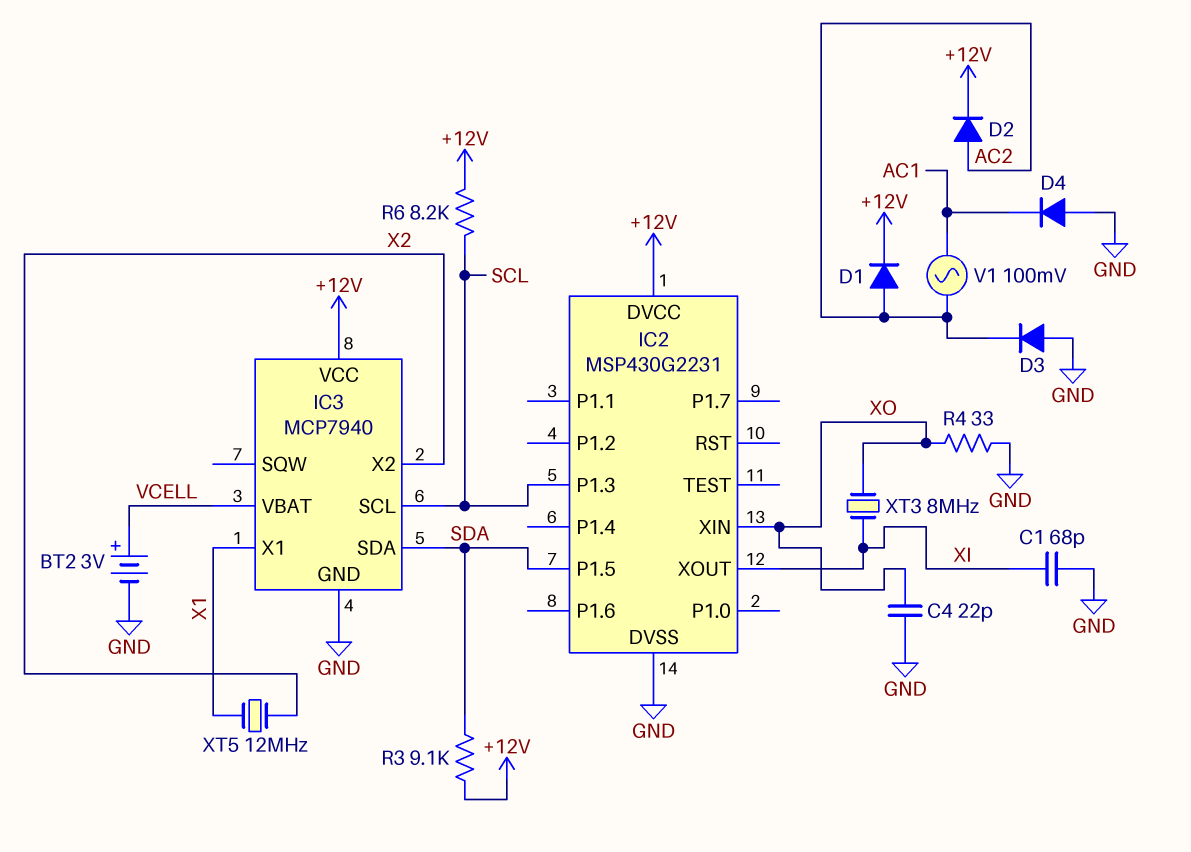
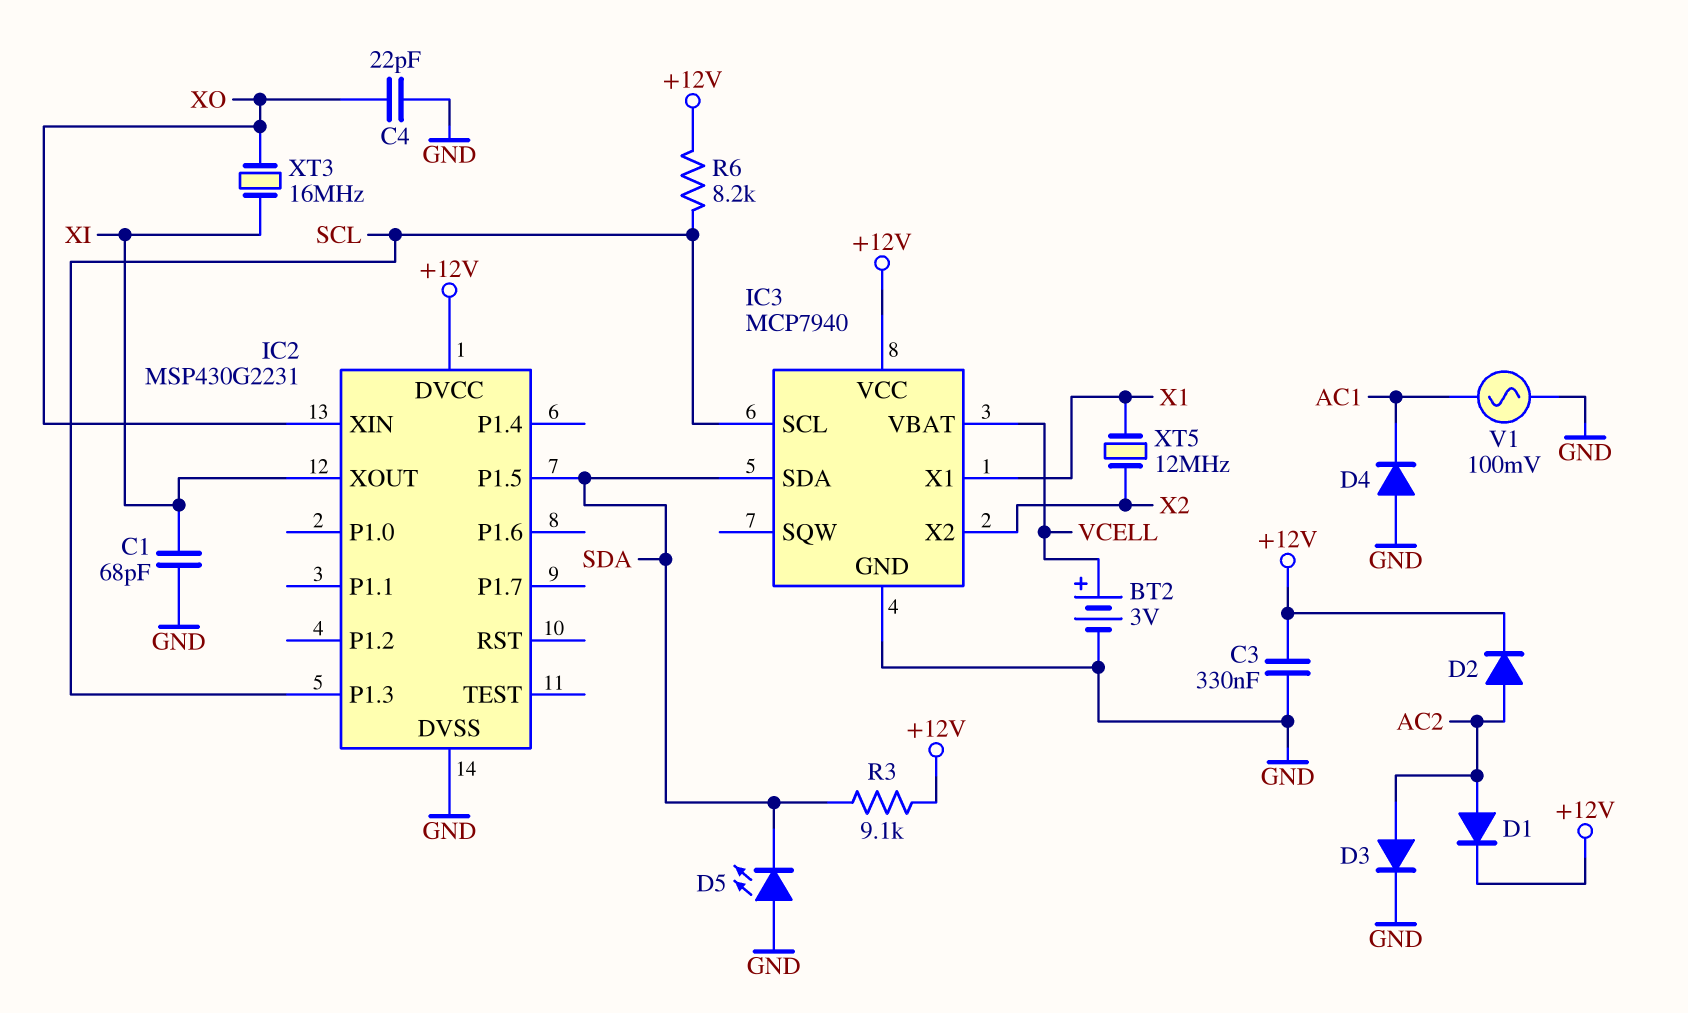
C3: none -> 330nF (+12V, GND)
D3: diode (A GND, K AC2) -> diode (A AC2, K GND)
D5: none -> LED (A GND, K SDA)
R4: 33 (GND, XO) -> none
V1: AC 100mV (AC1, AC2) -> AC 100mV (AC1, GND)
XT3: 8MHz (XI, XO) -> 16MHz (XI, XO)

